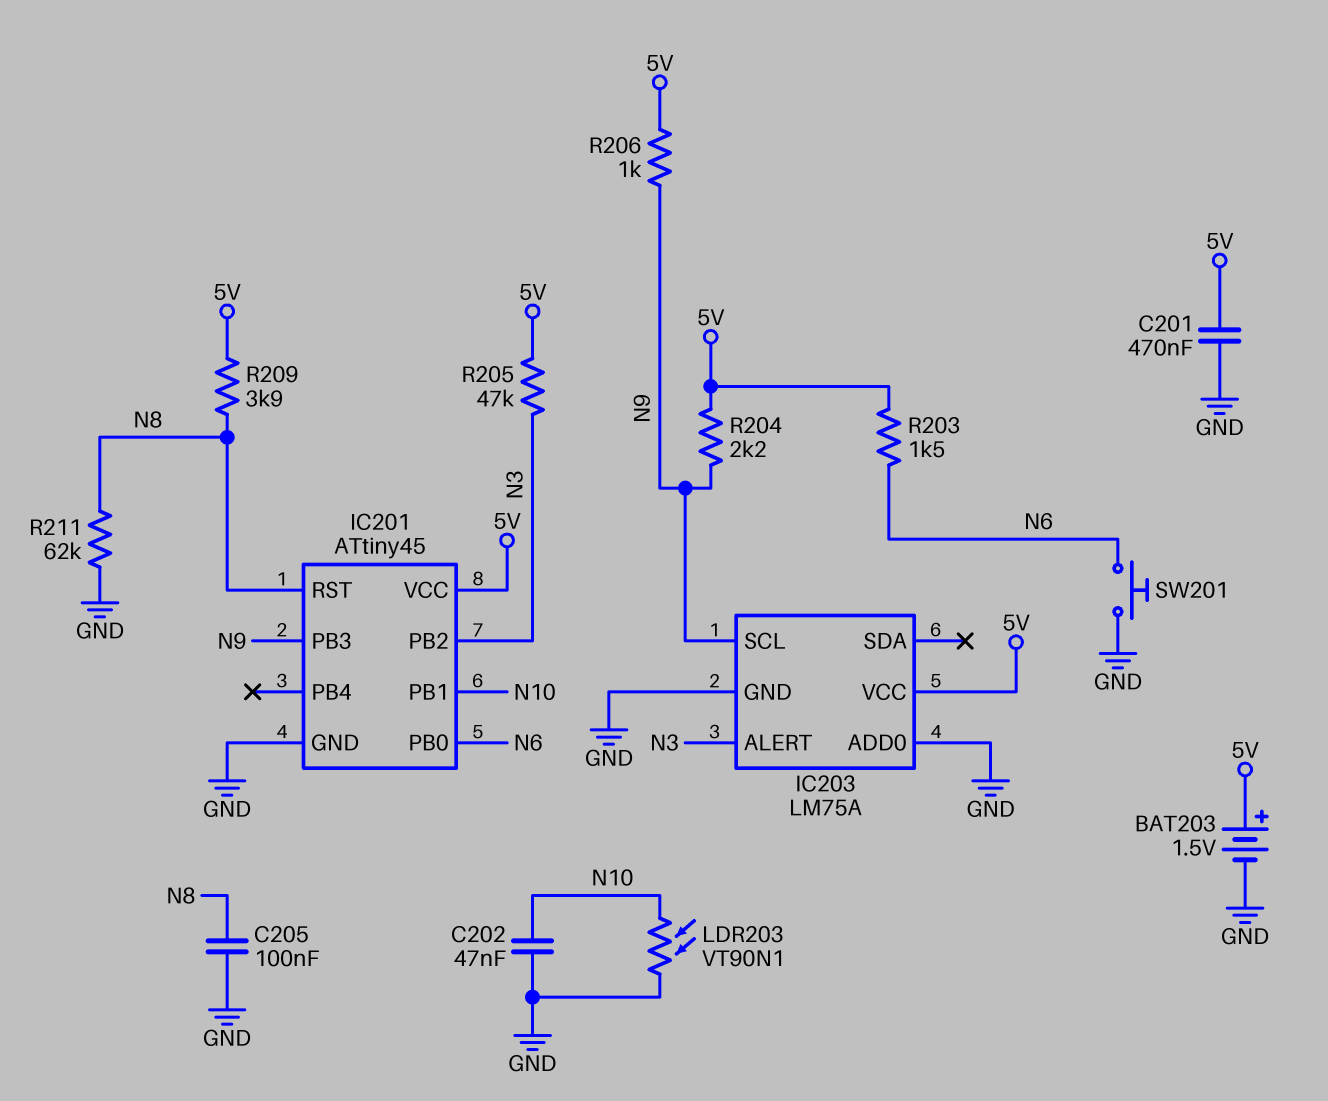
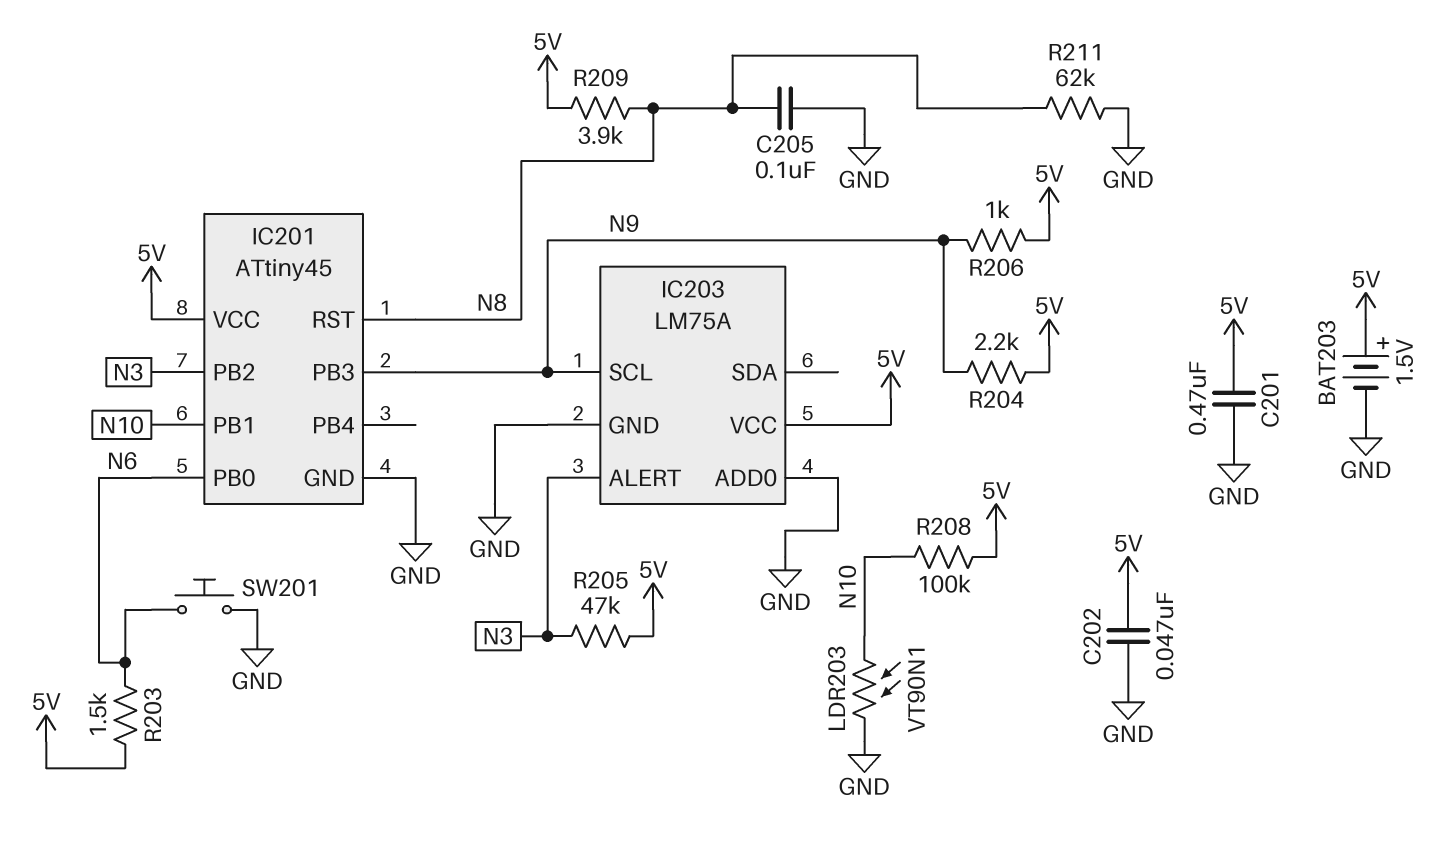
C202: 47nF (GND, N10) -> 47nF (5V, GND)
R208: none -> 100k (5V, N10)

